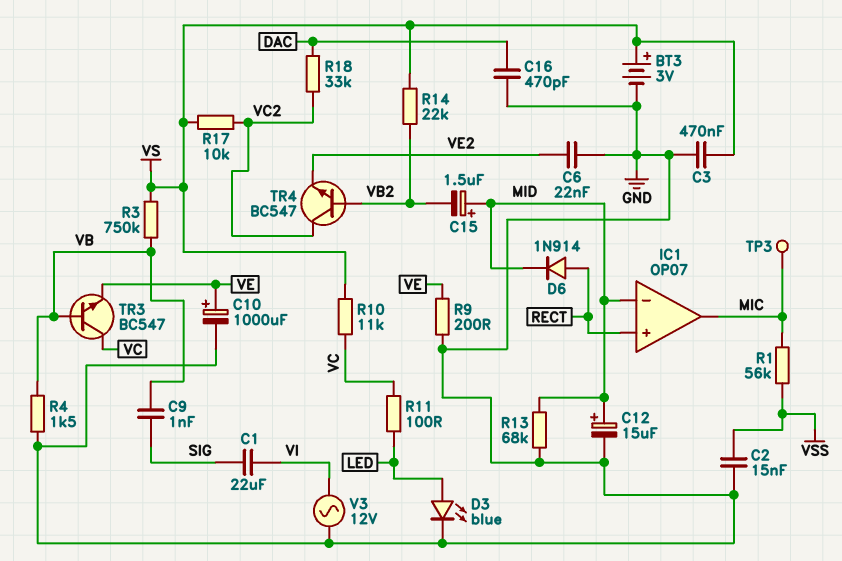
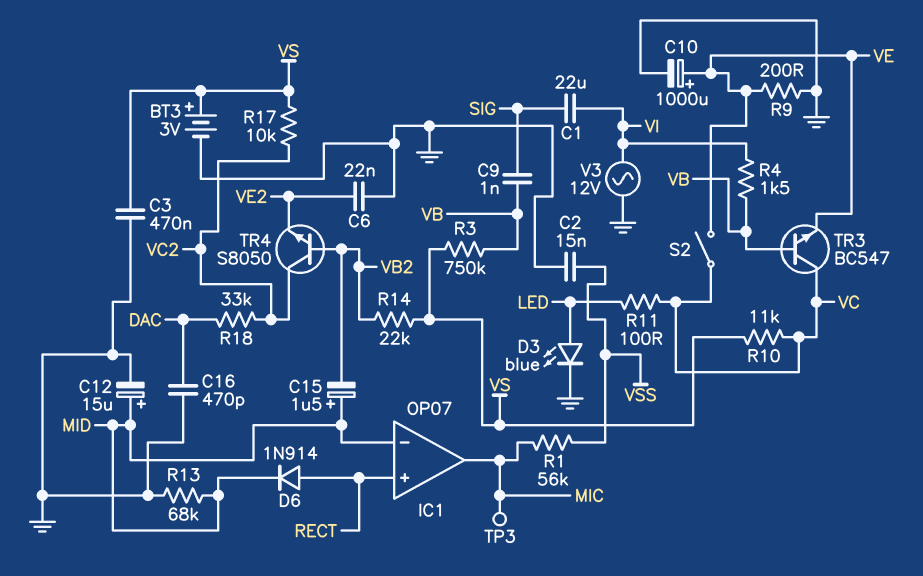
R4: 1.5k (GND, VB) -> 1.5k (VB, VI)
S2: none -> switch (VC, VE)
TR4: NPN BC547 (B VB2, C VC2, E VE2) -> NPN S8050 (B VB2, C VC2, E VE2)

